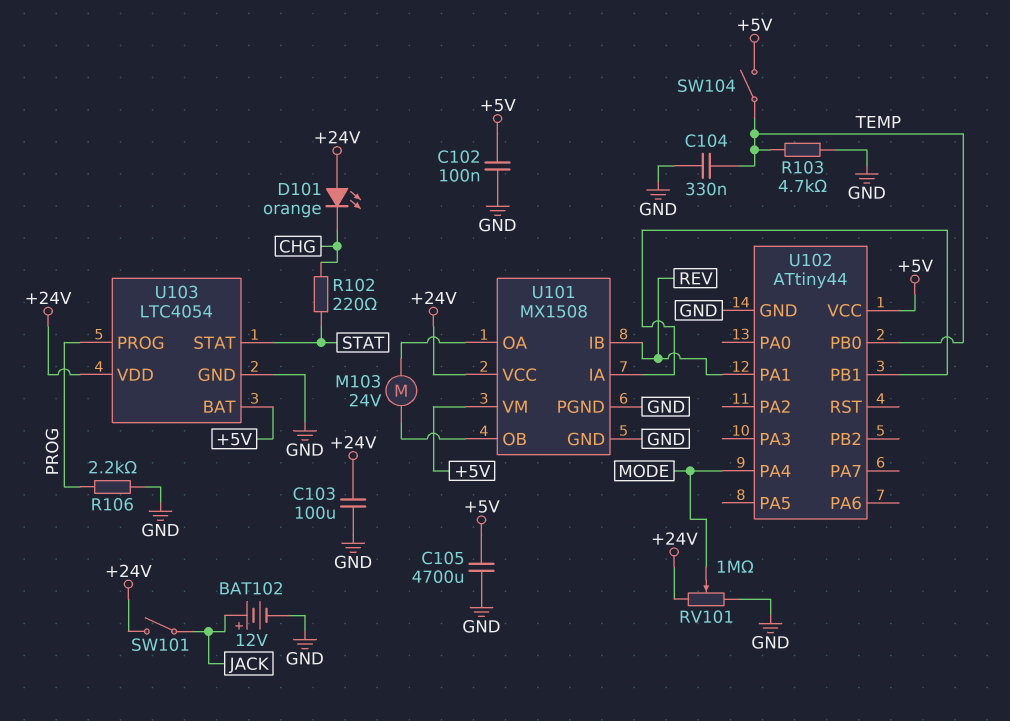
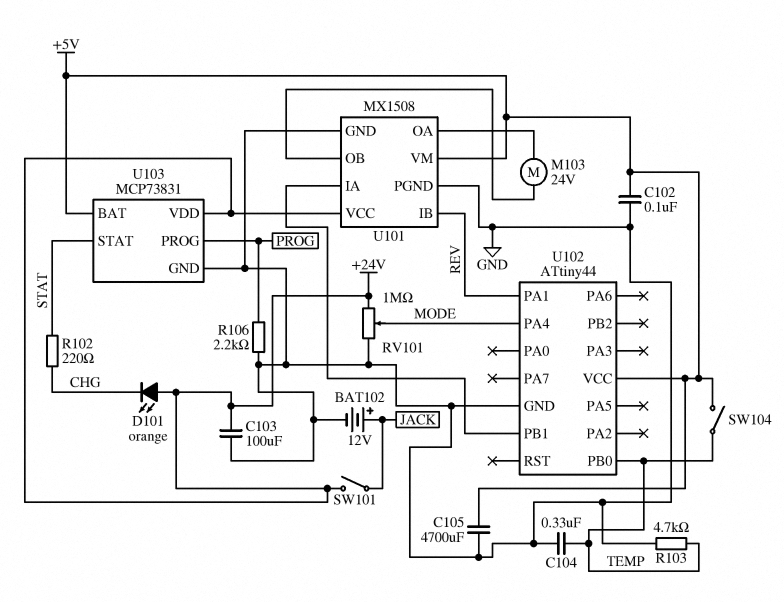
U103: LTC4054 -> MCP73831

